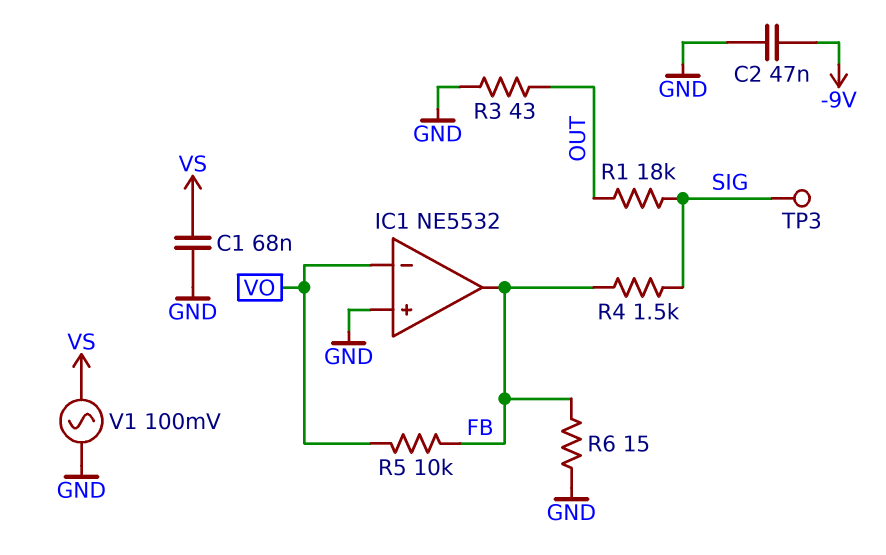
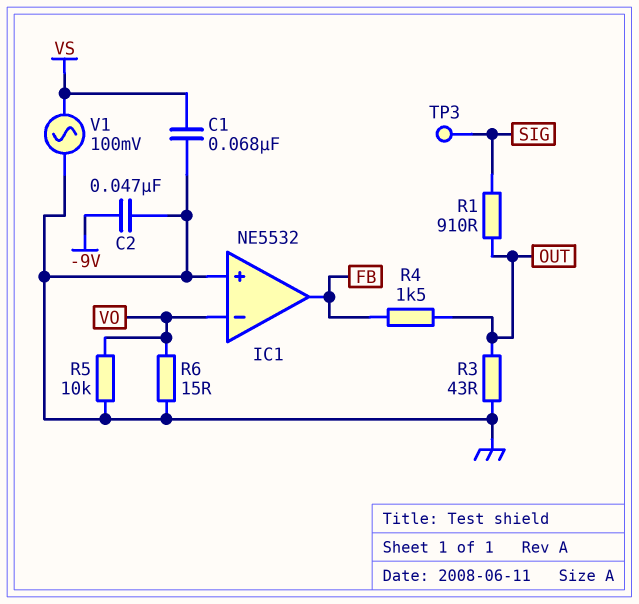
R1: 18k (OUT, SIG) -> 910 (OUT, SIG)
R4: 1.5k (FB, SIG) -> 1.5k (FB, OUT)
R5: 10k (FB, VO) -> 10k (GND, VO)
R6: 15 (FB, GND) -> 15 (GND, VO)

